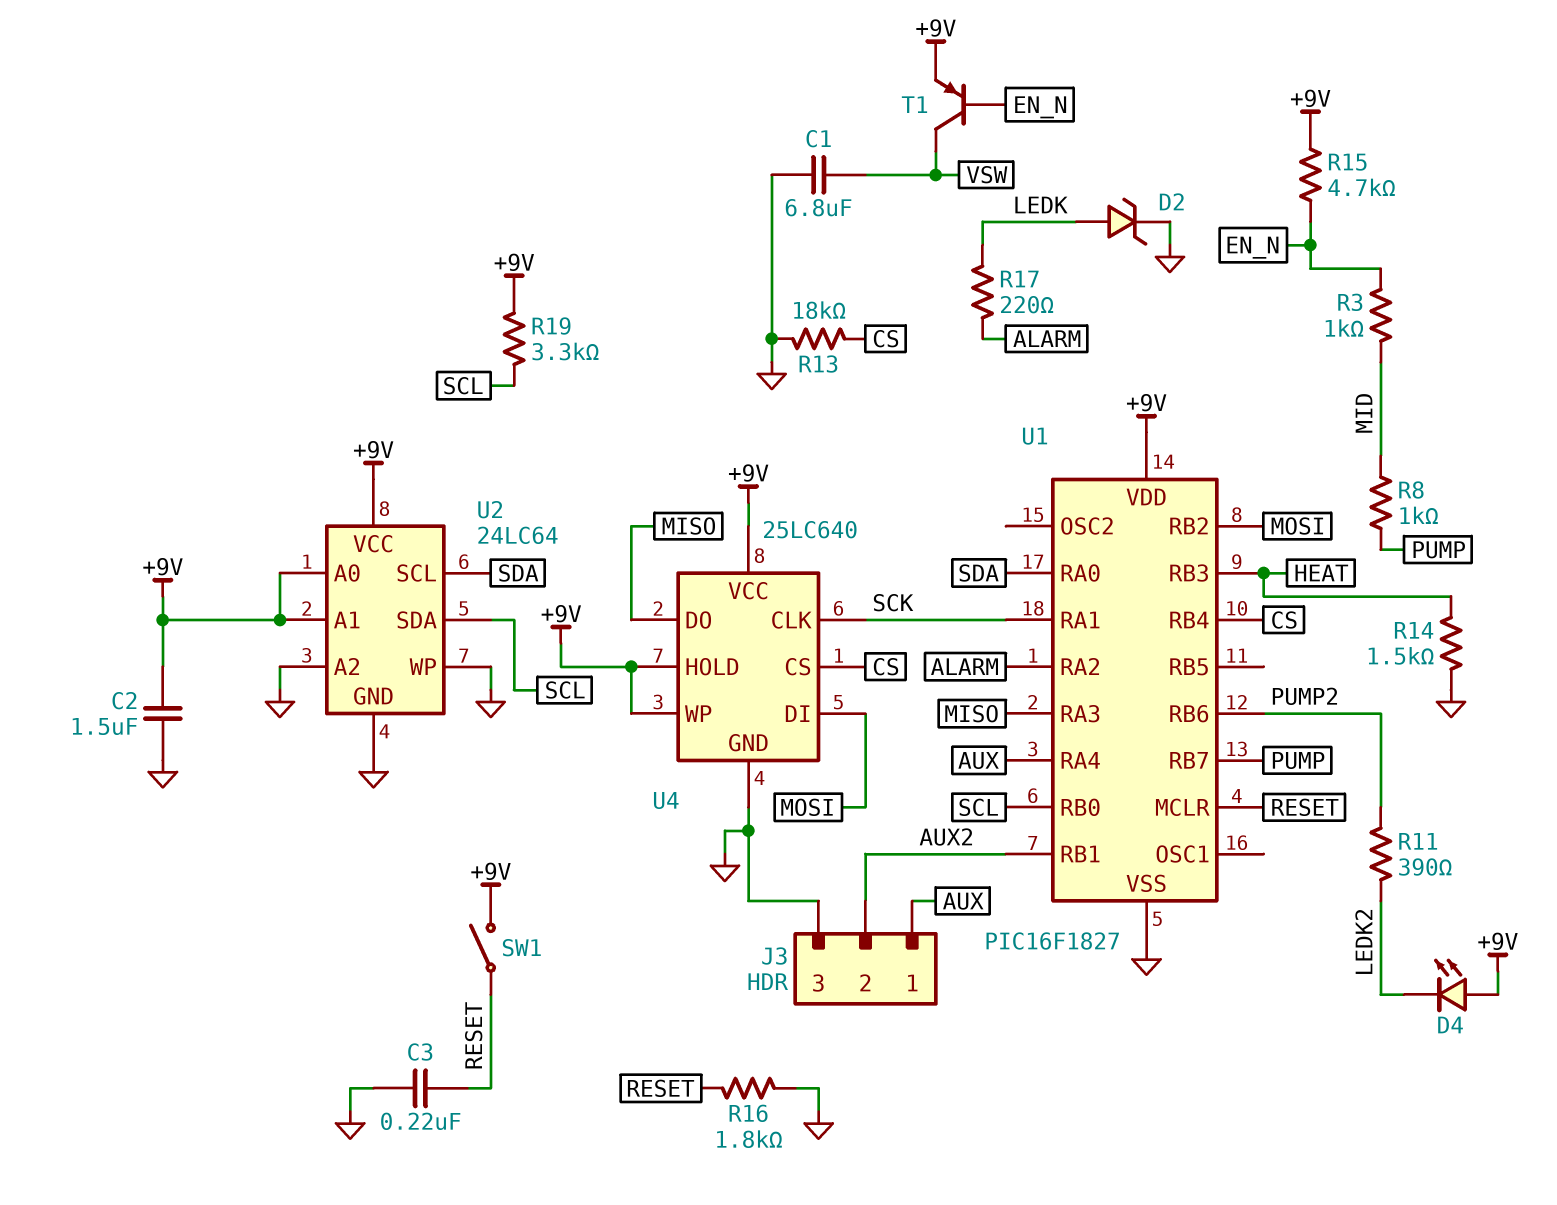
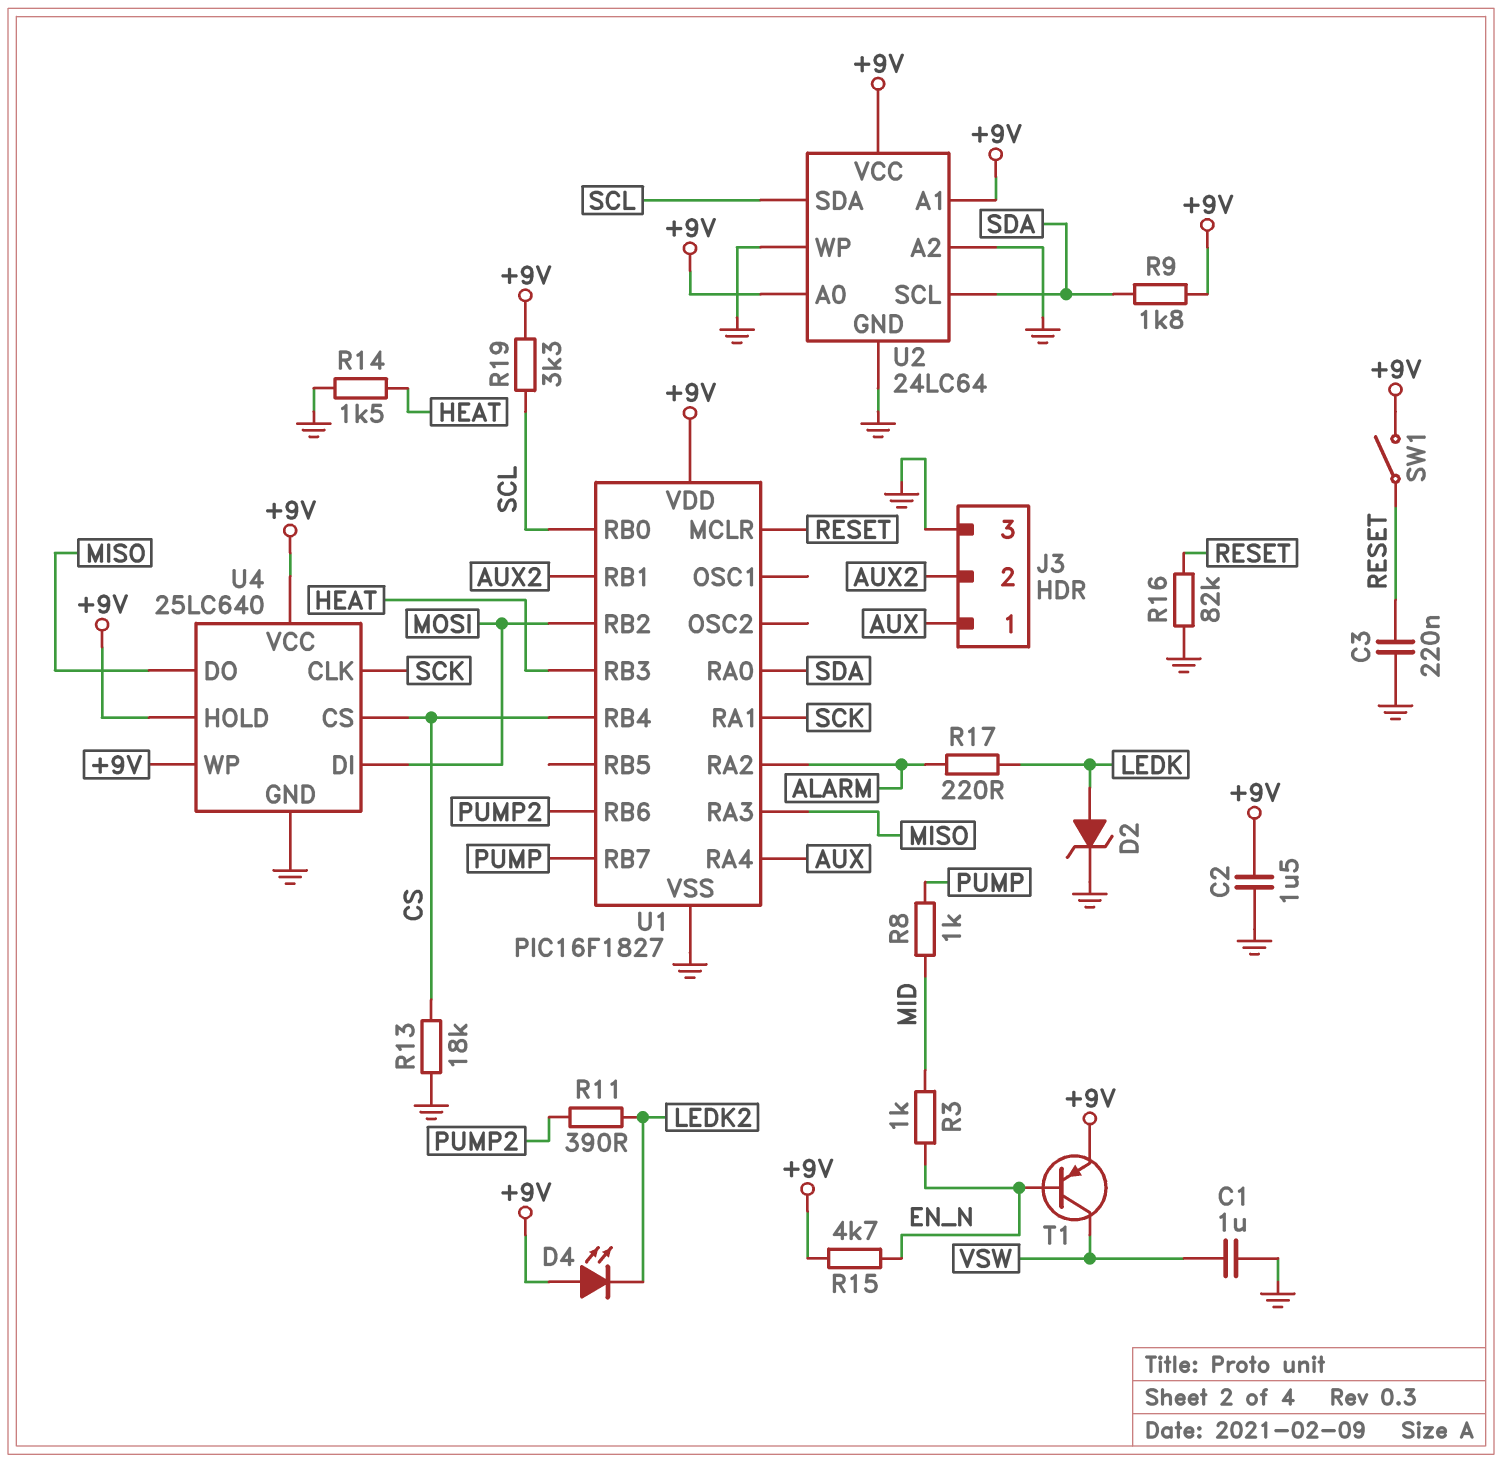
C1: 6.8uF (GND, VSW) -> 1uF (GND, VSW)
R9: none -> 1.8k (+9V, SDA)
R16: 1.8k (GND, RESET) -> 82k (GND, RESET)

